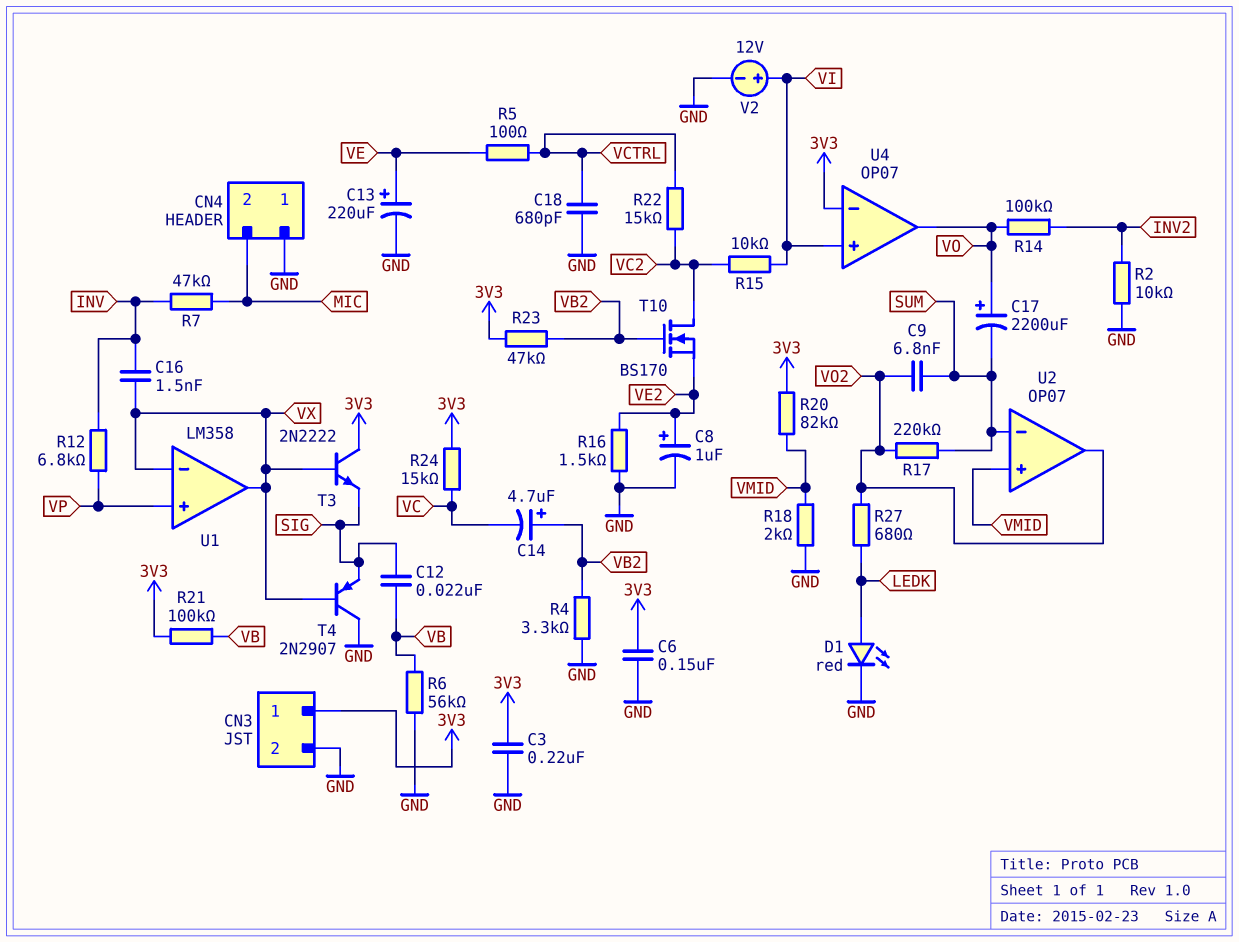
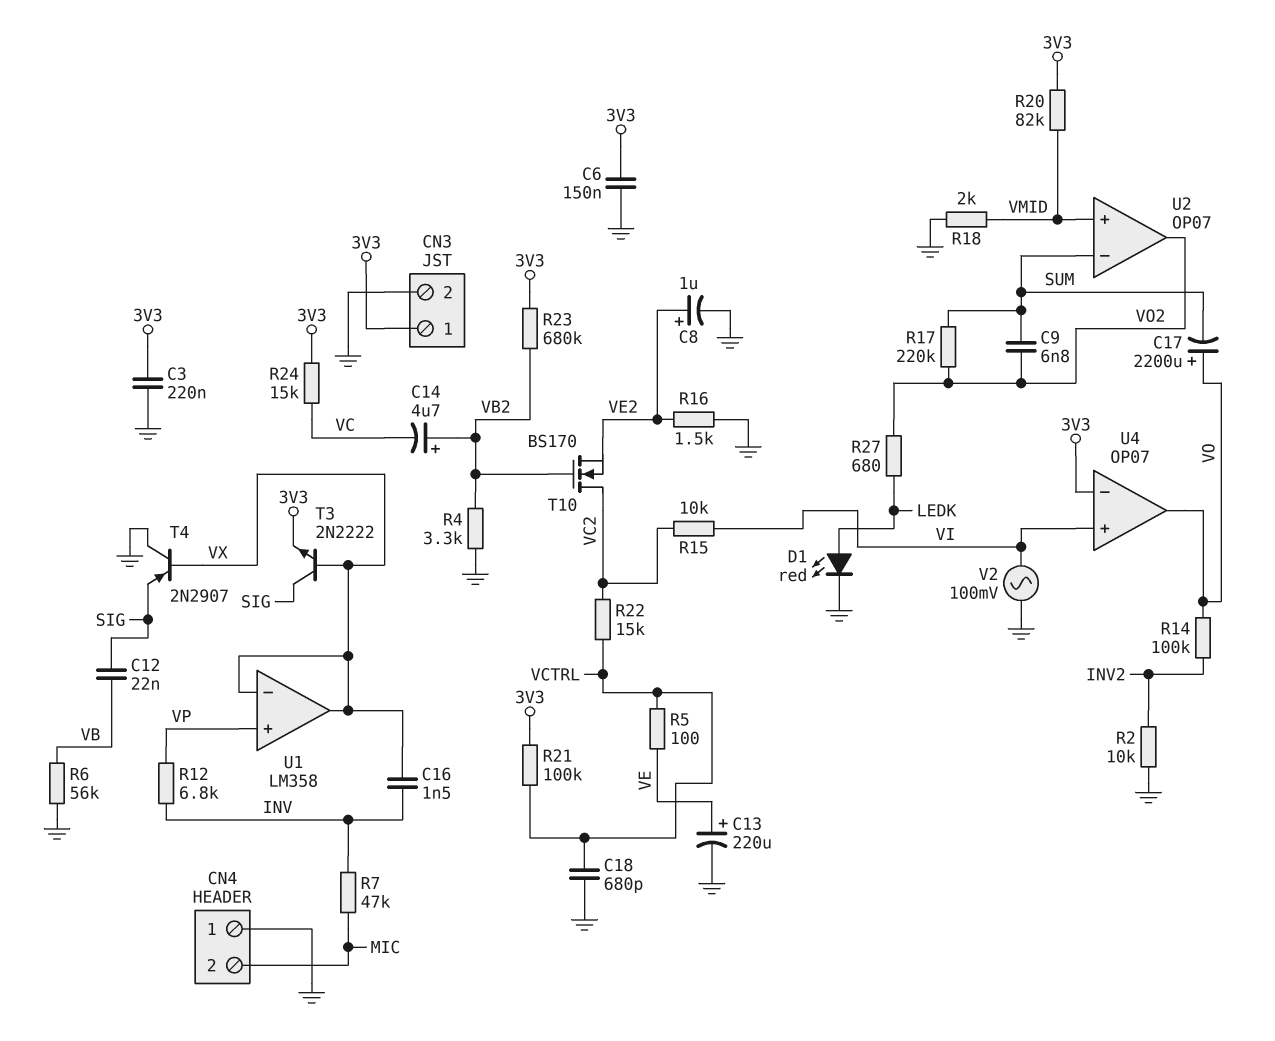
R21: 100k (3V3, VB) -> 100k (3V3, VCTRL)
R23: 47k (3V3, VB2) -> 680k (3V3, VB2)
T3: NPN 2N2222 (B VX, C 3V3, E SIG) -> NPN 2N2222 (B VX, C SIG, E 3V3)
V2: 12V (plus VI, minus GND) -> AC 100mV (GND, VI)

